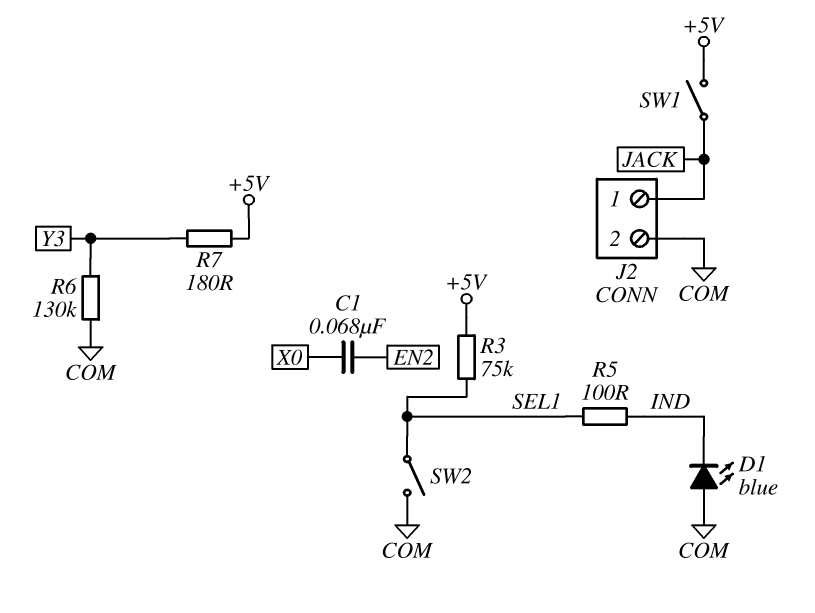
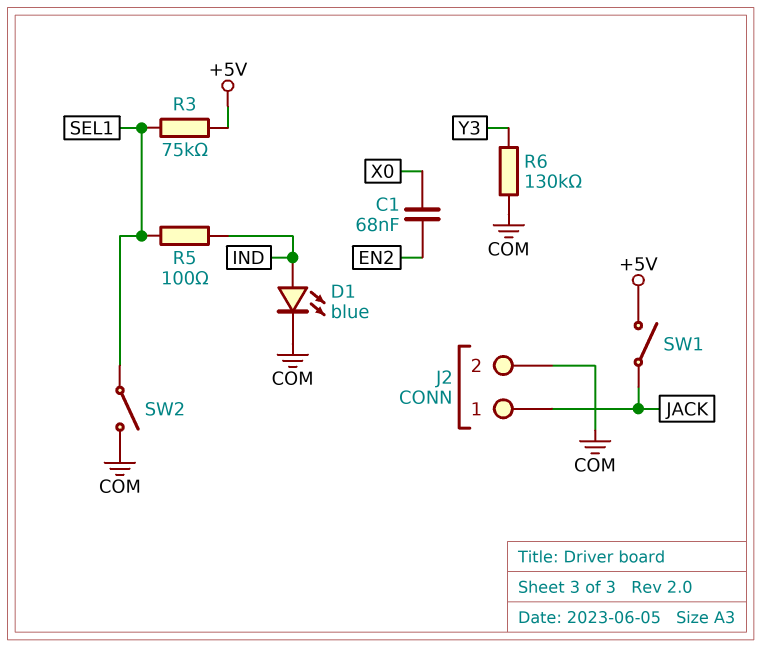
D1: LED blue (A COM, K IND) -> LED blue (A IND, K COM)
R7: 180 (+5V, Y3) -> none

